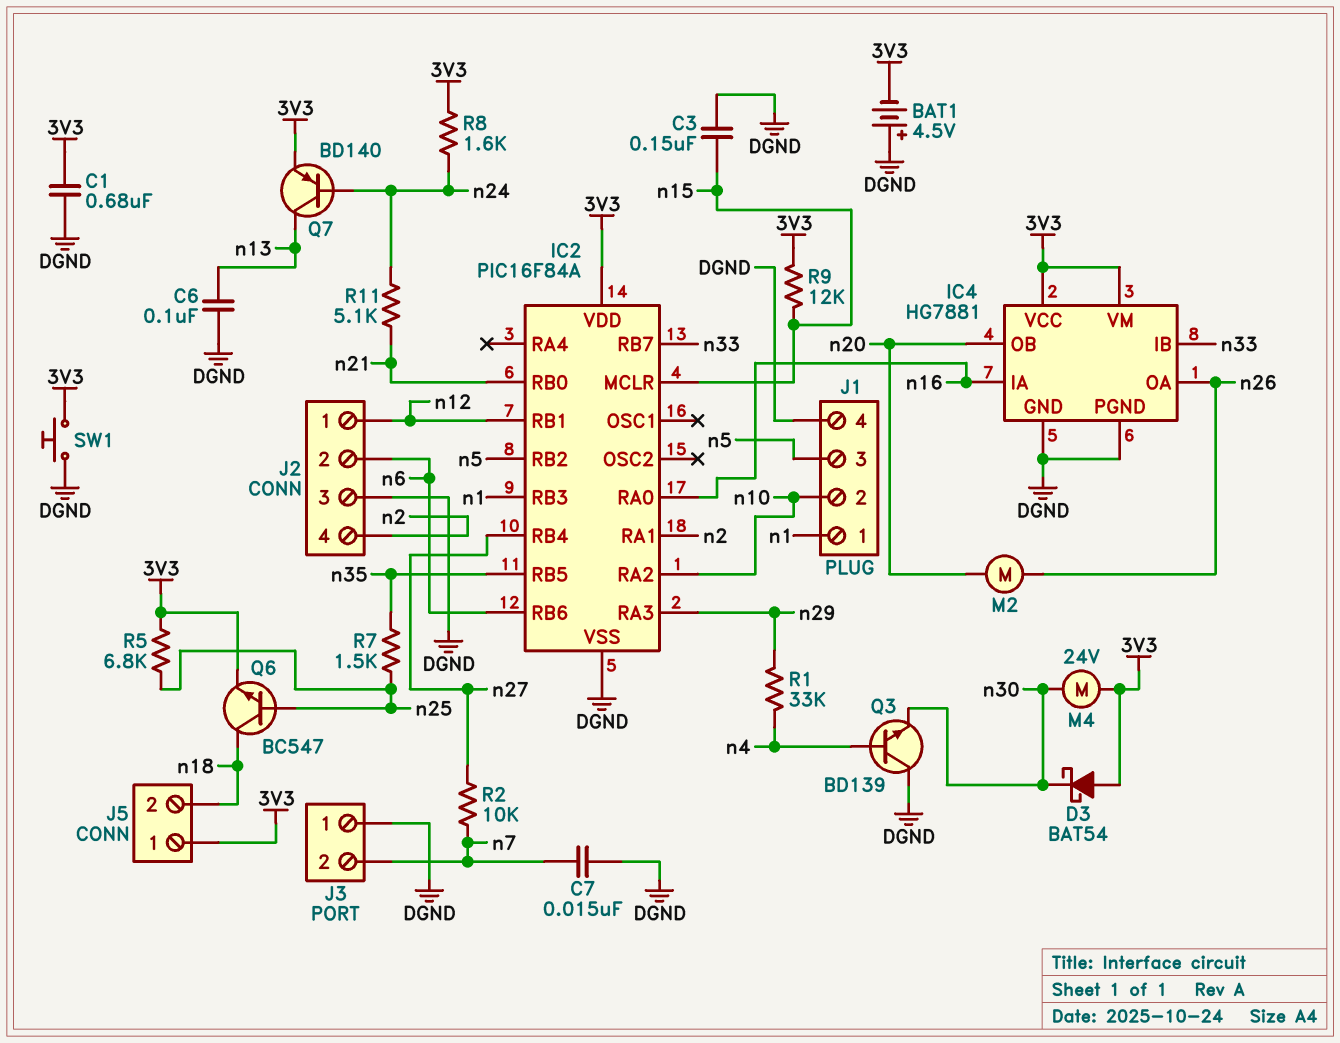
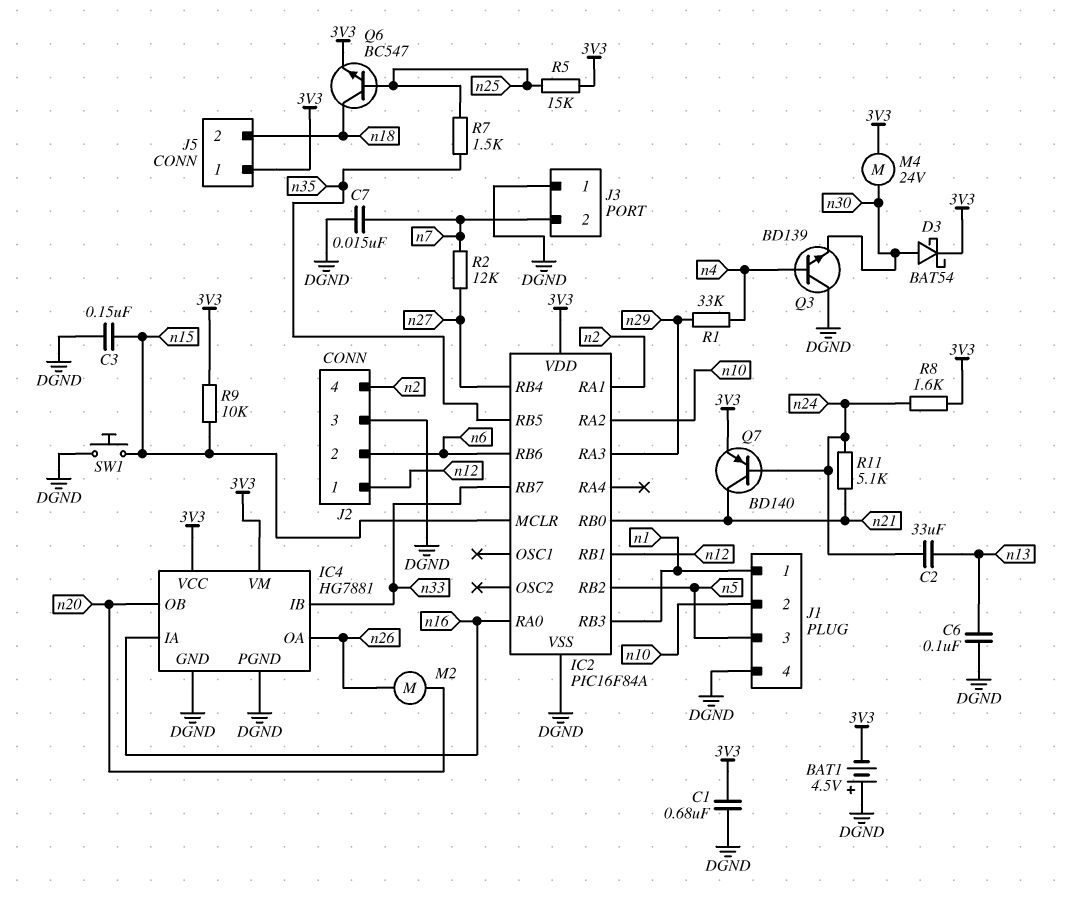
C2: none -> 33uF (n13, n24)
D3: schottky BAT54 (A 3V3, K n30) -> schottky BAT54 (A n30, K 3V3)
Q7: PNP BD140 (B n24, C n13, E 3V3) -> PNP BD140 (B n24, C n21, E 3V3)
R2: 10k (n7, n27) -> 12k (n7, n27)
R5: 6.8k (3V3, n25) -> 15k (3V3, n25)
R9: 12k (3V3, n15) -> 10k (3V3, n15)
SW1: button (3V3, DGND) -> button (DGND, n15)

